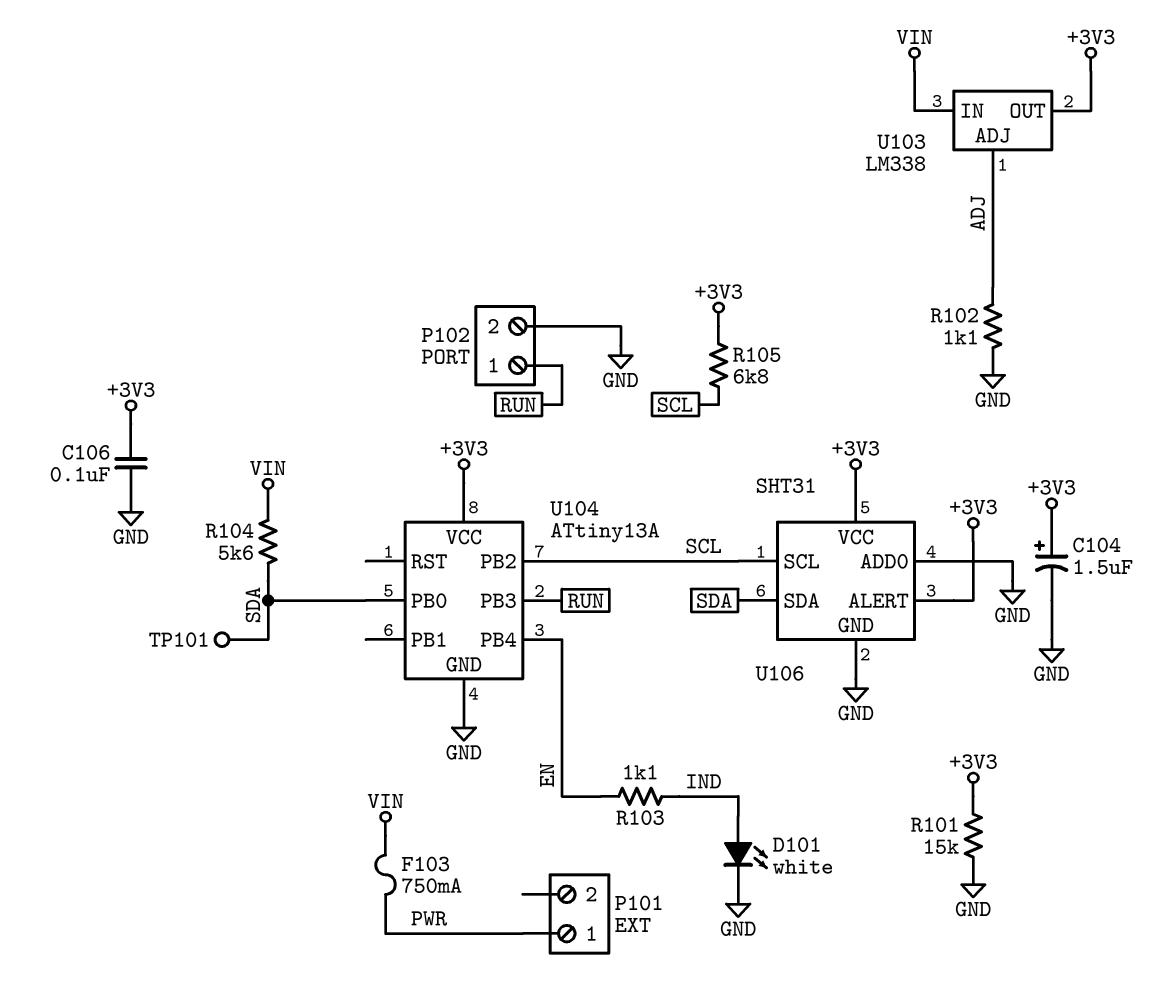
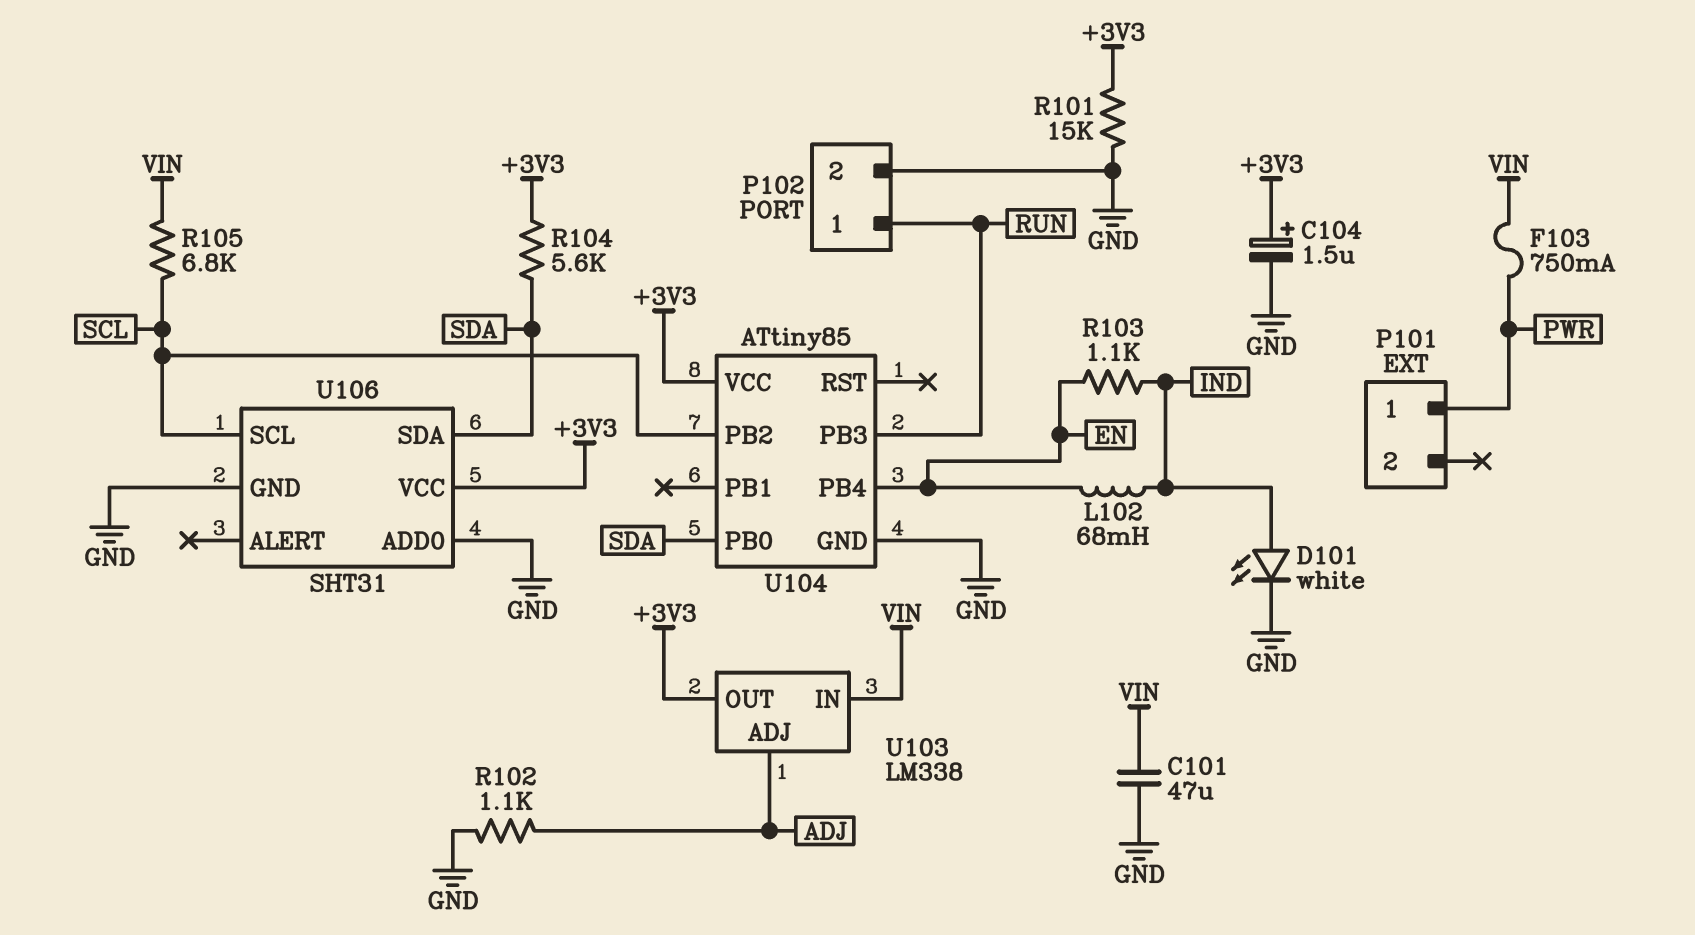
C101: none -> 47uF (GND, VIN)
C106: 100nF (+3V3, GND) -> none
L102: none -> 68mH (EN, IND)
R104: 5.6k (SDA, VIN) -> 5.6k (+3V3, SDA)
R105: 6.8k (+3V3, SCL) -> 6.8k (SCL, VIN)
TP101: test point (SDA) -> none
U104: ATtiny13A -> ATtiny85
U106 pin ALERT: +3V3 -> none

